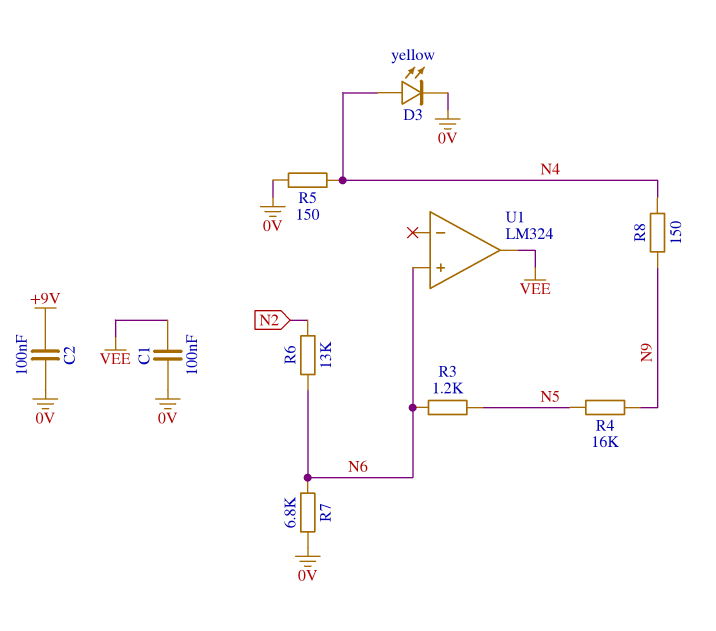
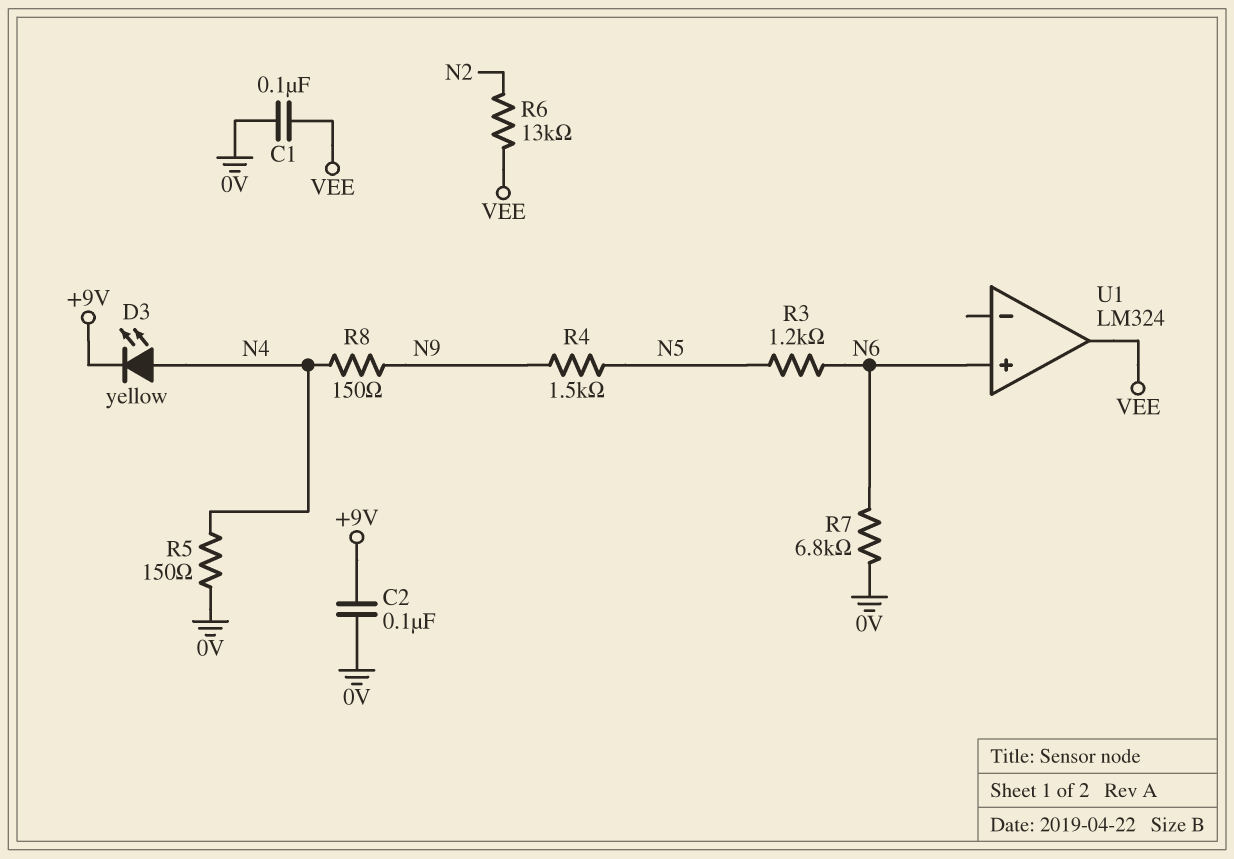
D3: LED yellow (A N4, K 0V) -> LED yellow (A N4, K +9V)
R4: 16k (N5, N9) -> 1.5k (N5, N9)
R6: 13k (N2, N6) -> 13k (N2, VEE)

